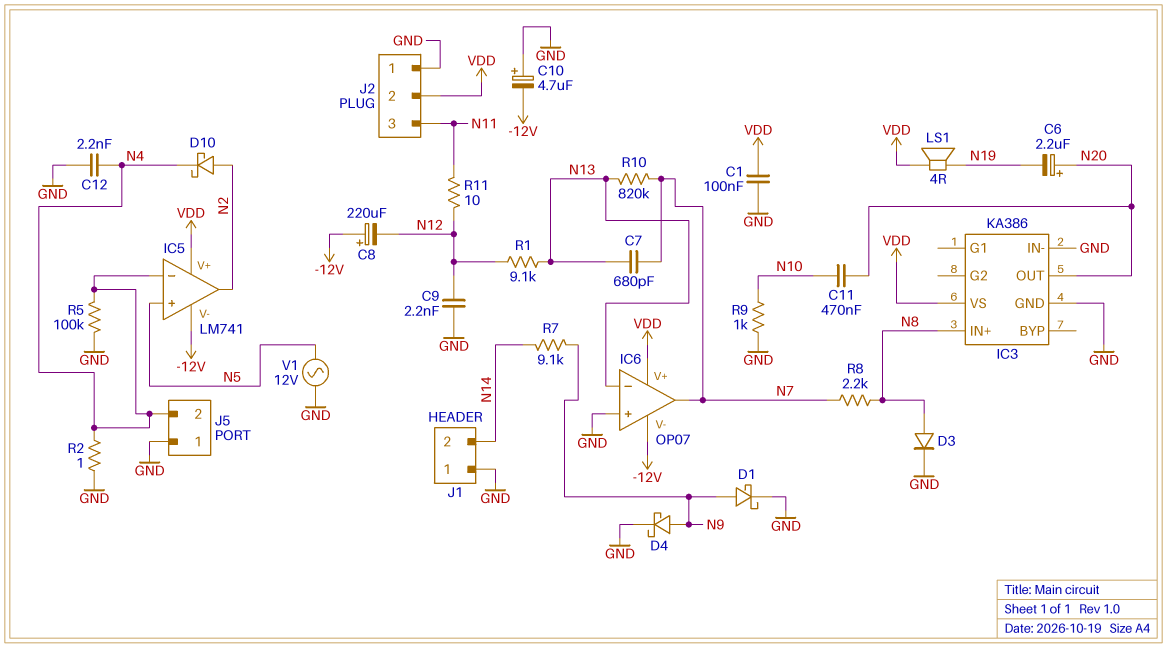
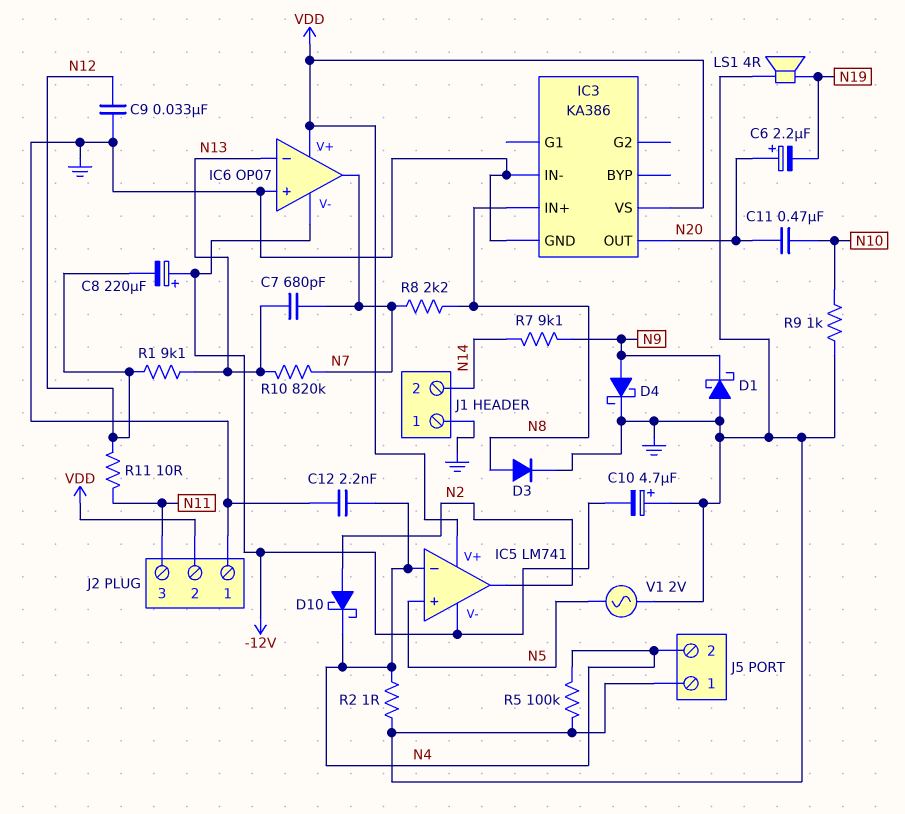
C1: 100nF (GND, VDD) -> none
C9: 2.2nF (GND, N12) -> 33nF (GND, N12)
D1: schottky (A N9, K GND) -> schottky (A GND, K N9)
LS1: speaker 4R (N19, VDD) -> speaker 4R (GND, N19)
V1: AC 12V (GND, N5) -> AC 2V (GND, N5)

